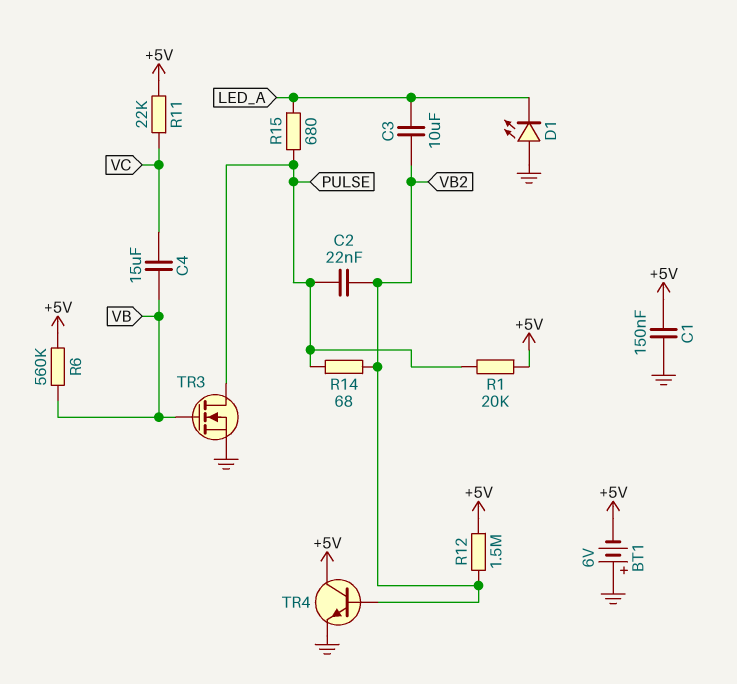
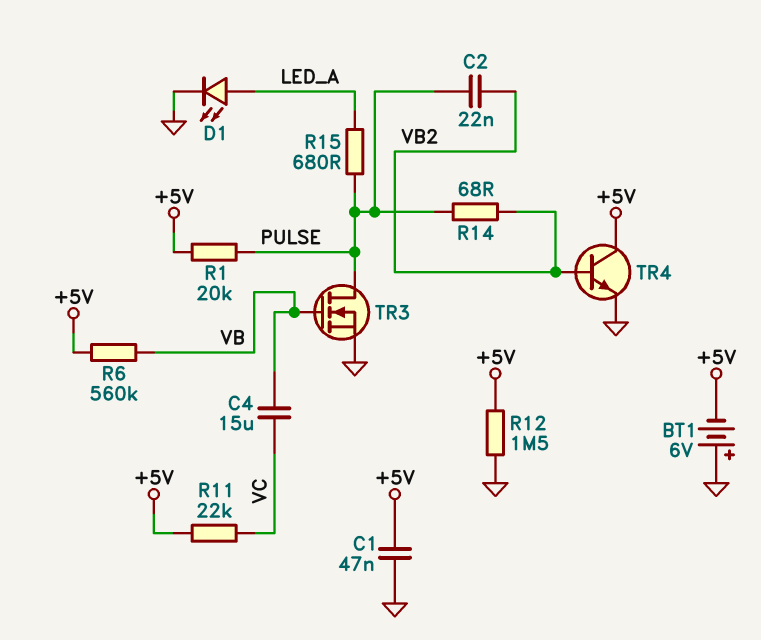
C1: 150nF (+5V, GND) -> 47nF (+5V, GND)
C3: 10uF (LED_A, VB2) -> none
D1: LED (A GND, K LED_A) -> LED (A LED_A, K GND)
R12: 1.5M (+5V, VB2) -> 1.5M (+5V, GND)

